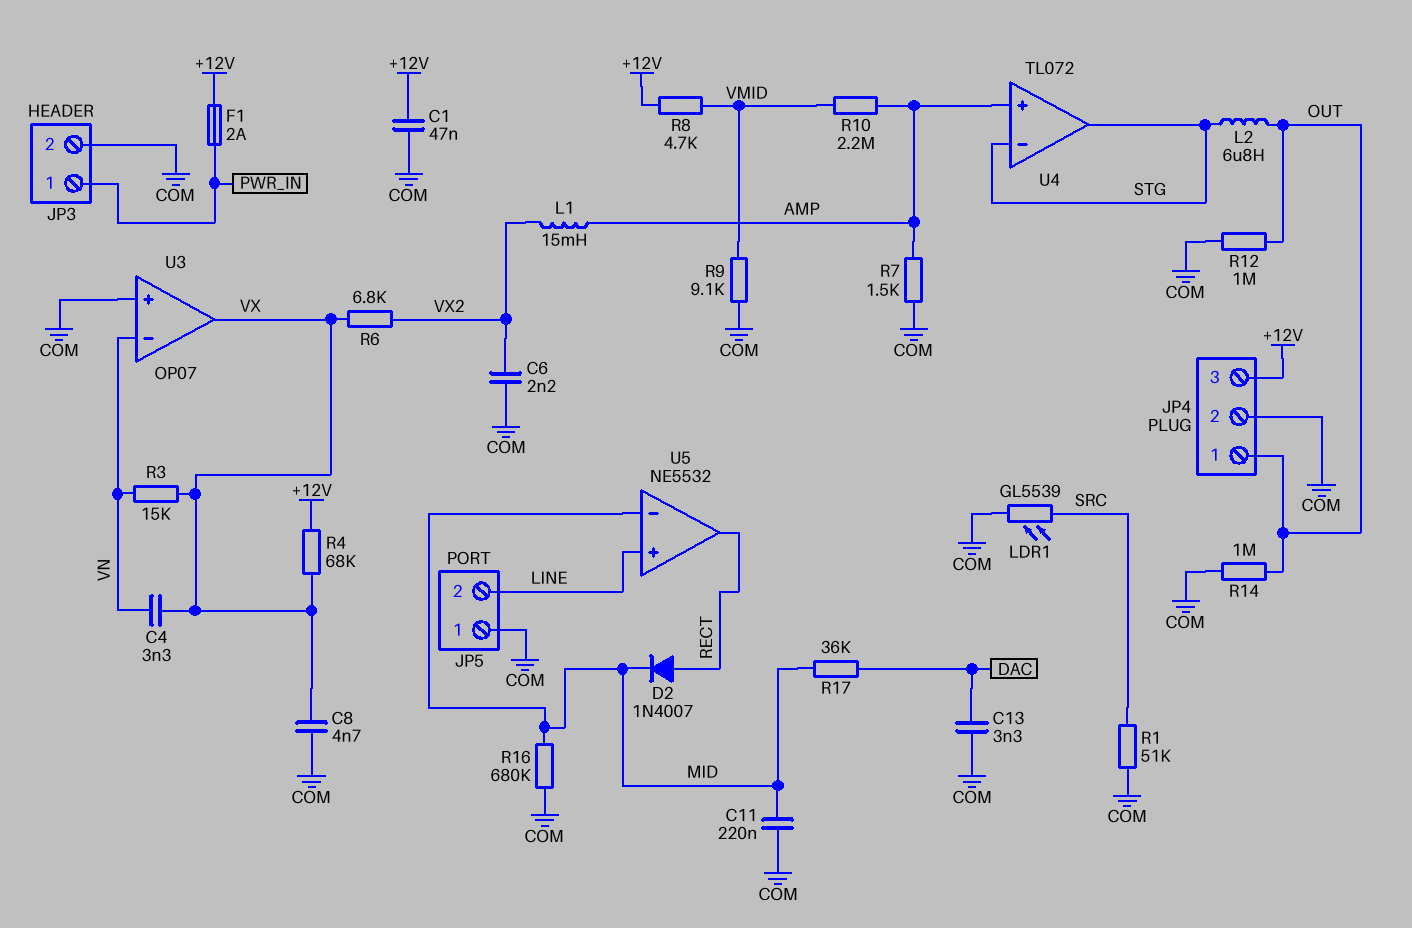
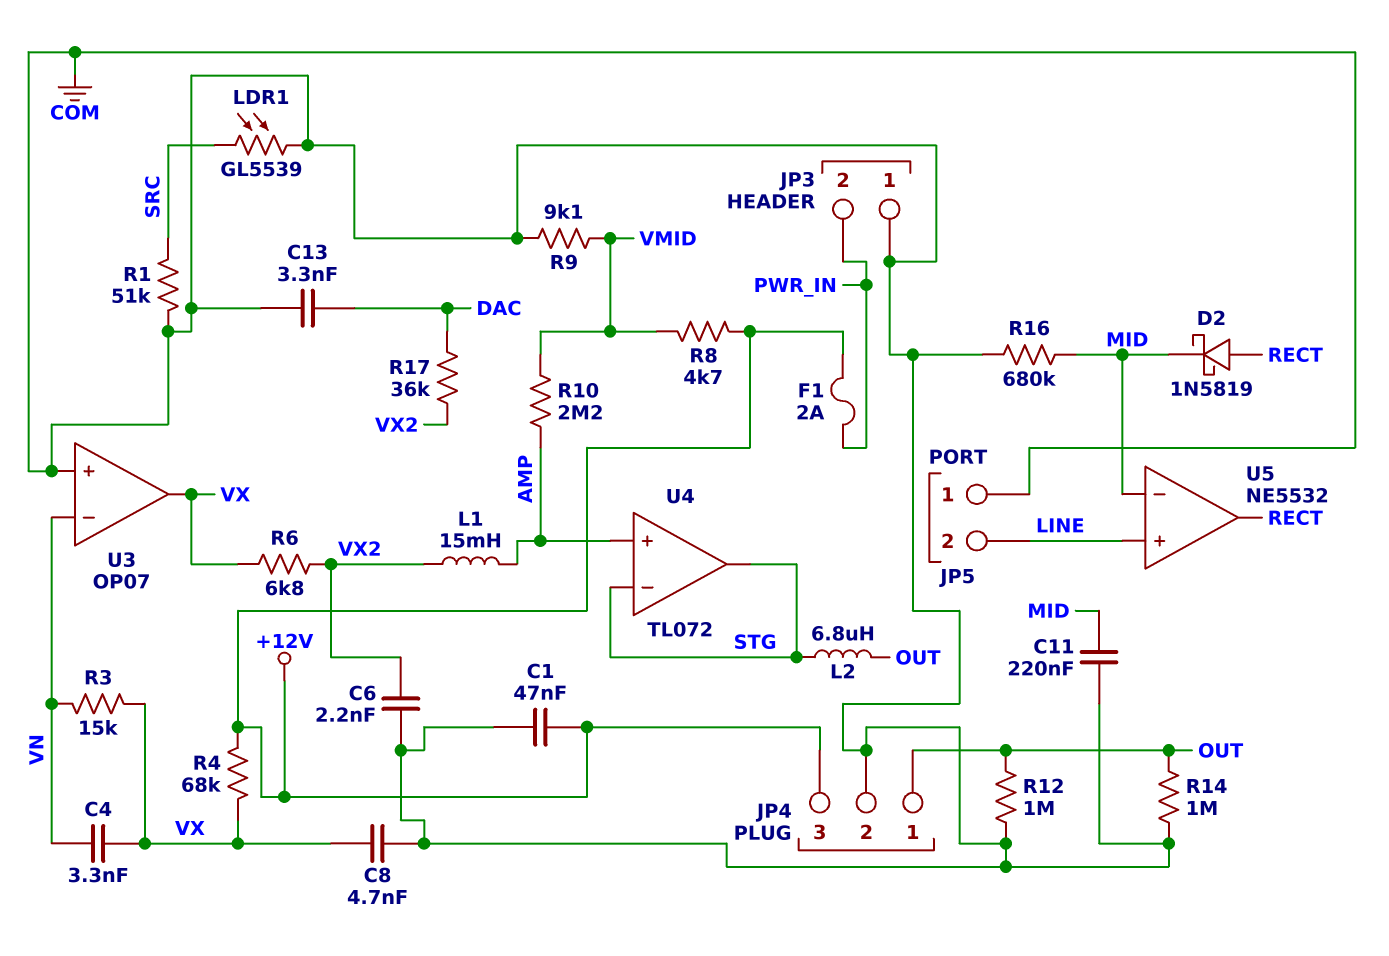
D2: diode 1N4007 (A RECT, K MID) -> schottky 1N5819 (A RECT, K MID)
JP3 pin 1: PWR_IN -> COM
JP3 pin 2: COM -> PWR_IN
R7: 1.5k (AMP, COM) -> none
R17: 36k (DAC, MID) -> 36k (DAC, VX2)

